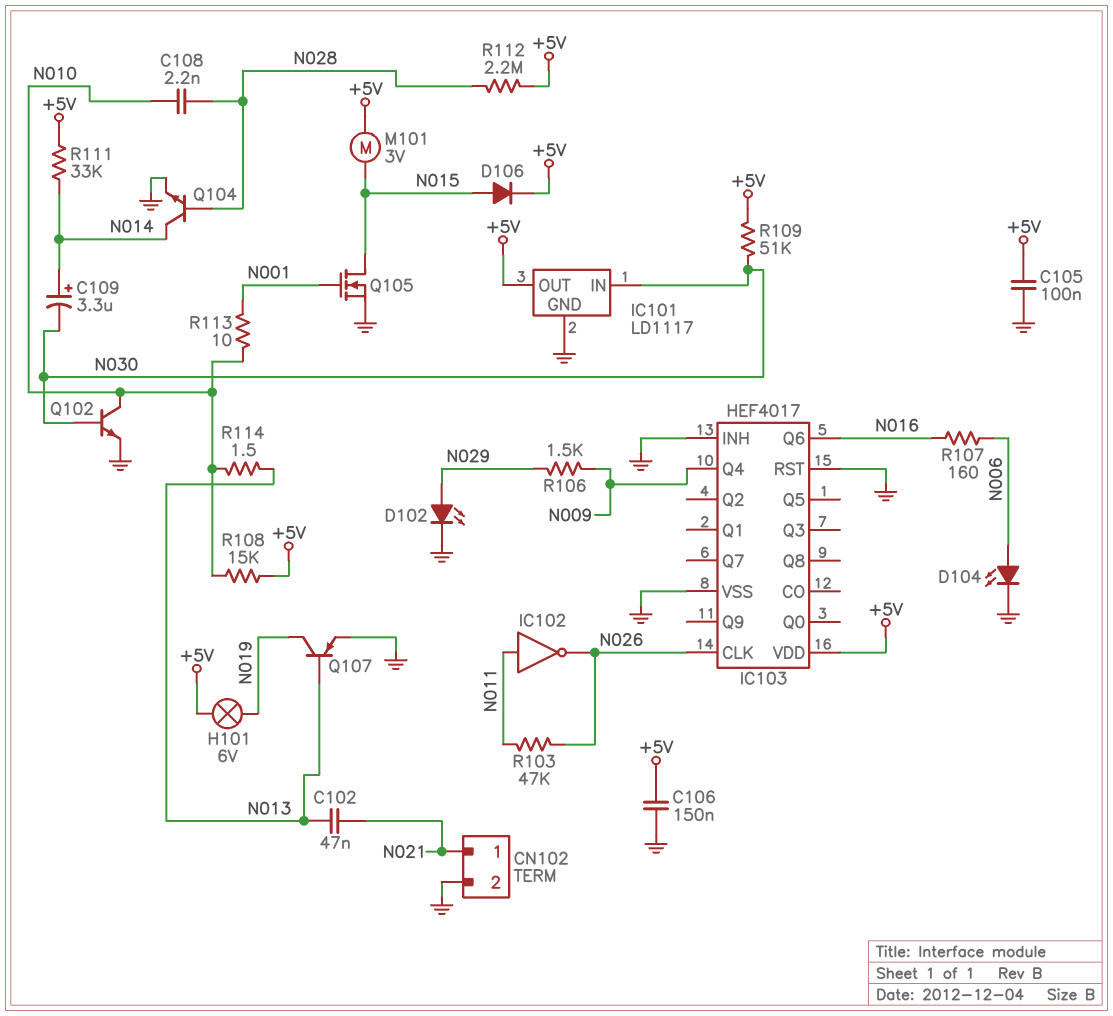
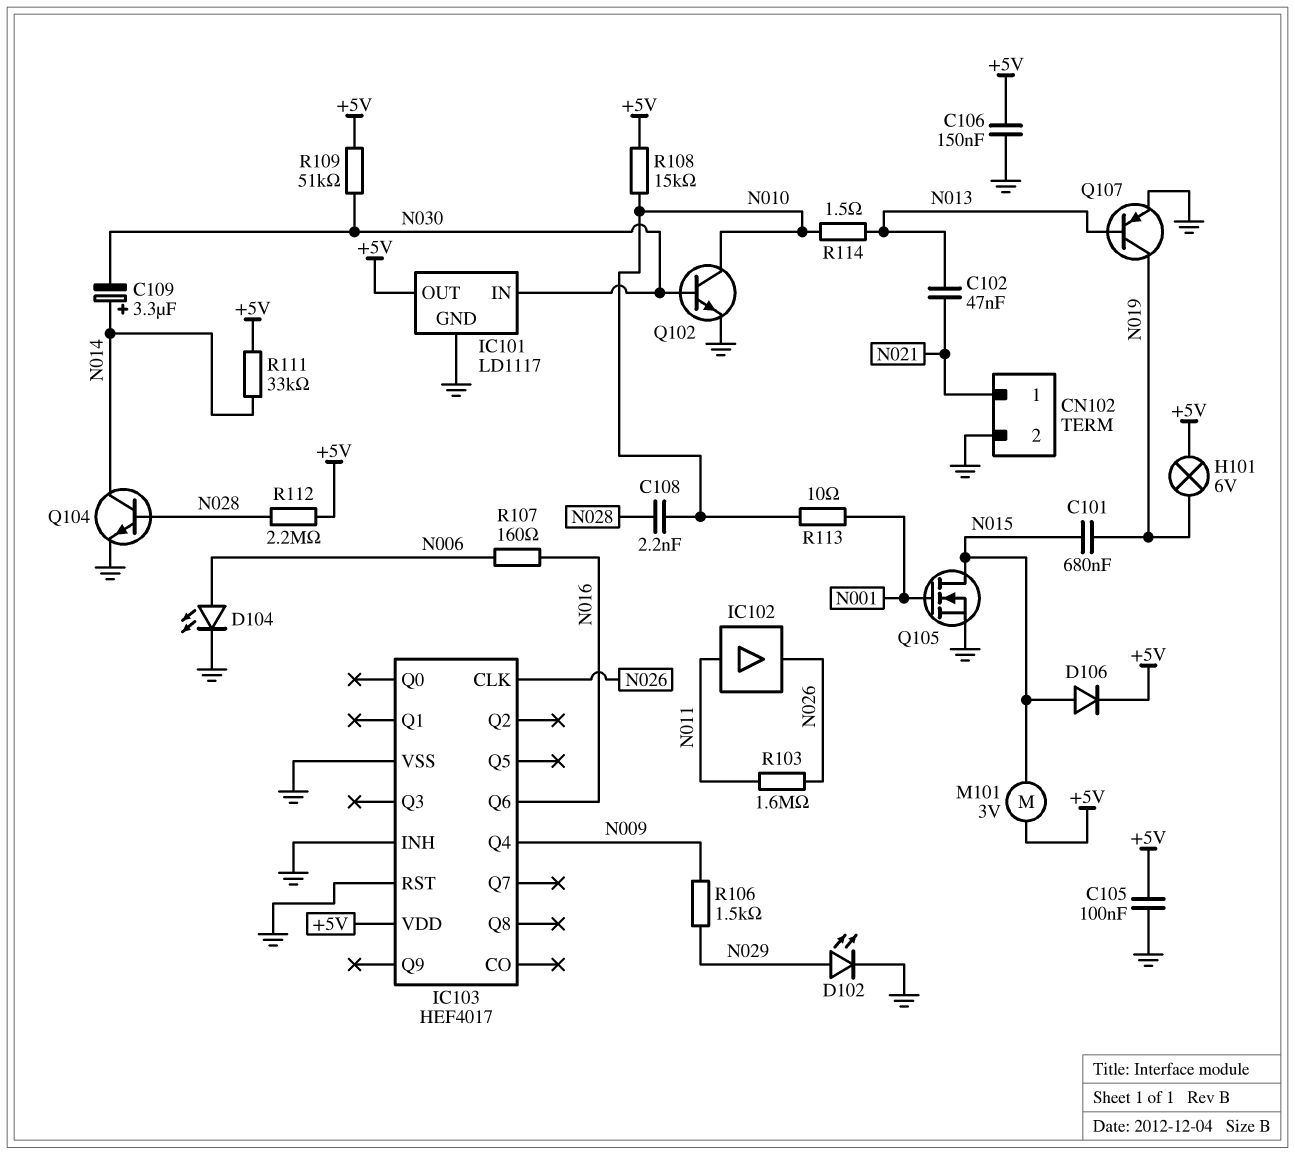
C101: none -> 680nF (N015, N019)
IC102: NOT (in N011, out N026) -> buffer (in N011, out N026)
R103: 47k (N011, N026) -> 1.6M (N011, N026)

